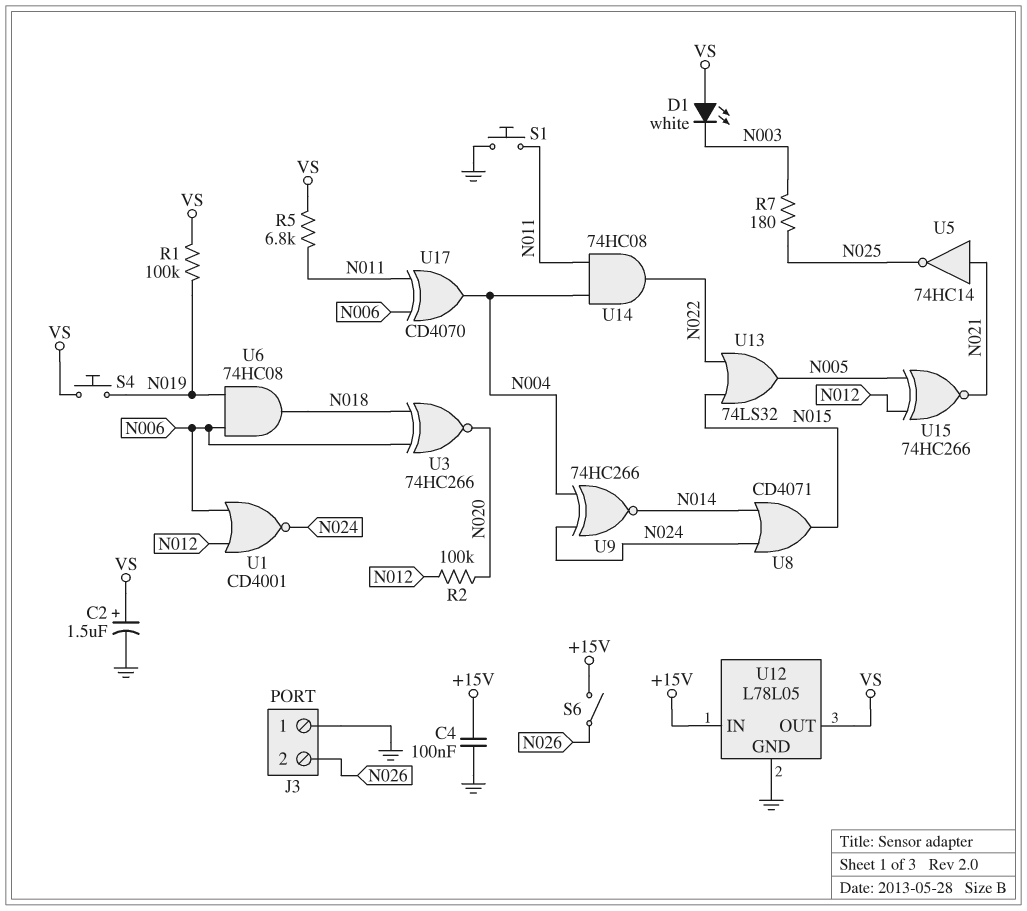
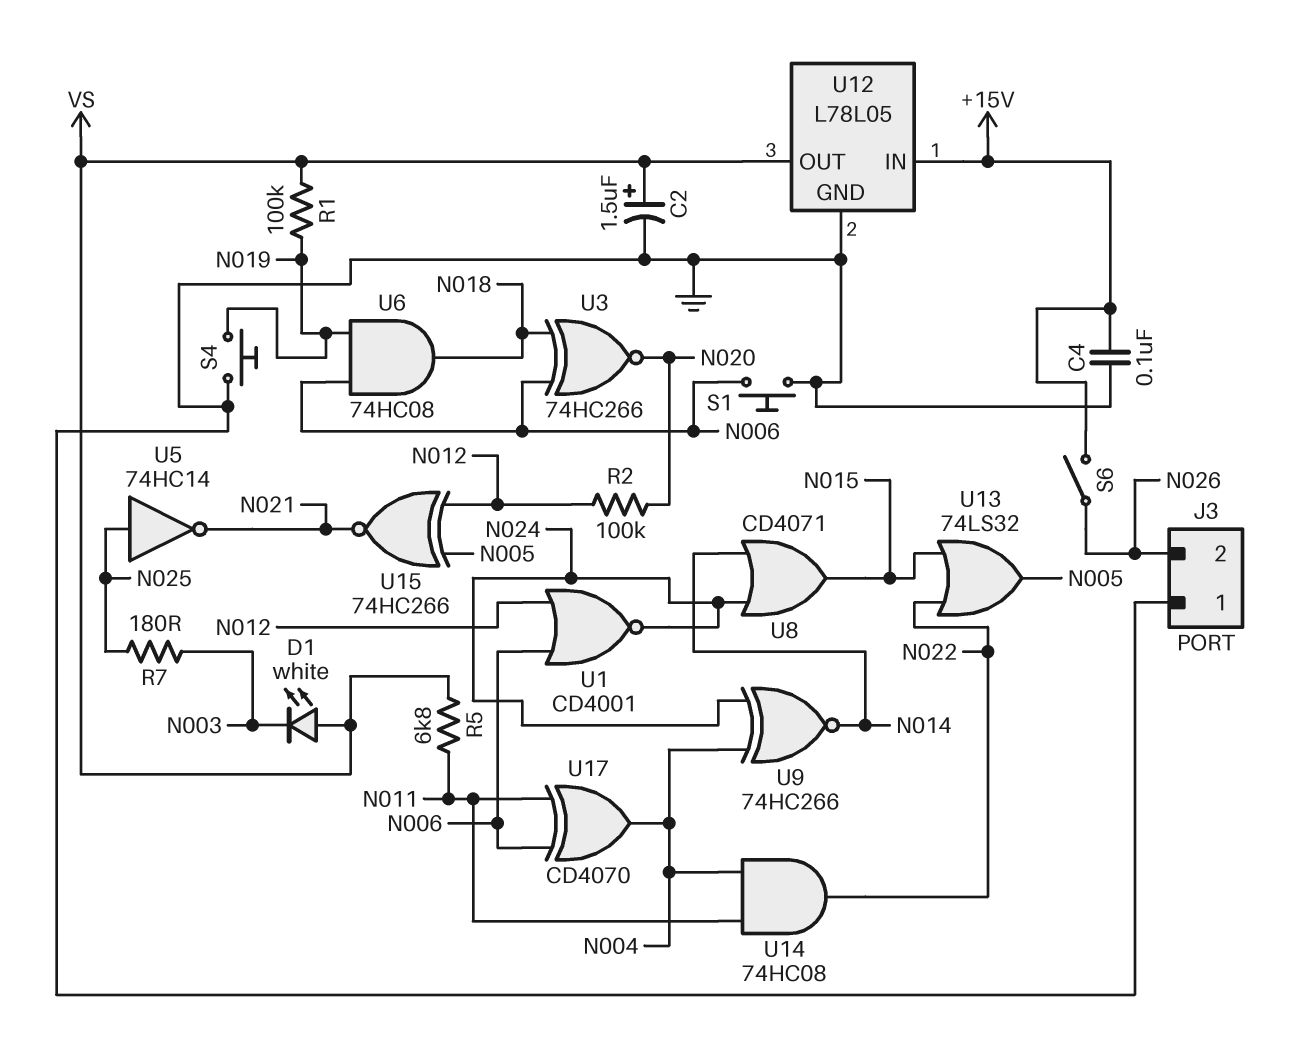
S1: button (GND, N011) -> button (GND, N006)
S4: button (N019, VS) -> button (GND, N019)
U5: NOT 74HC14 (in N021, out N025) -> NOT 74HC14 (in N025, out N021)

